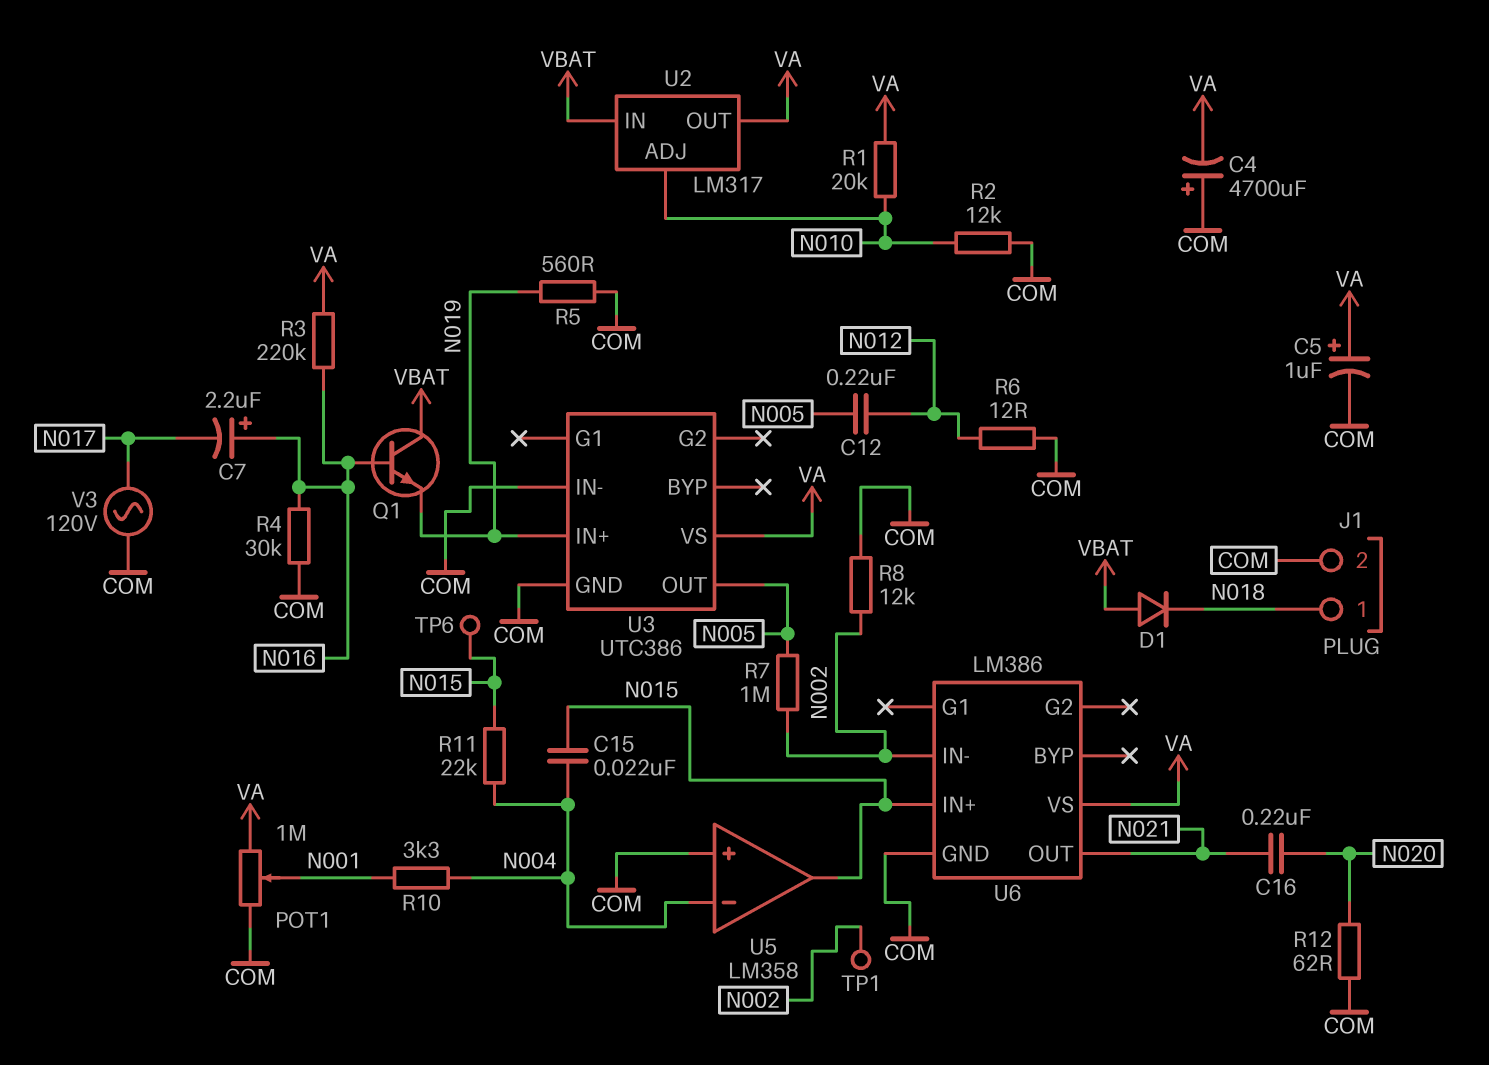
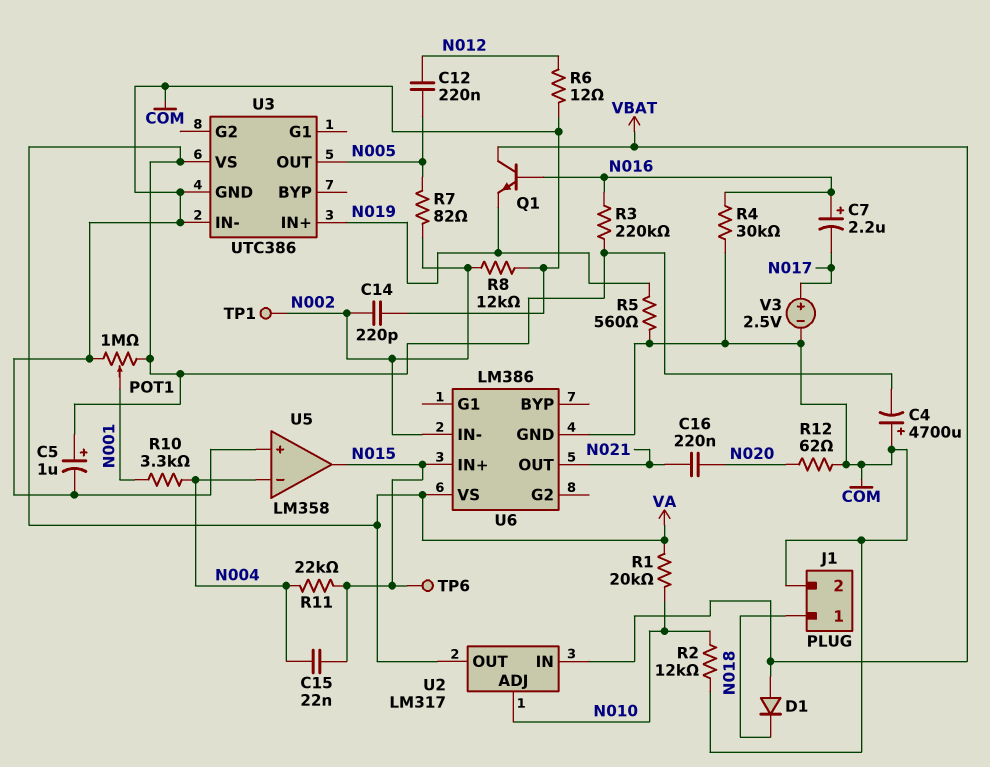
C14: none -> 220pF (COM, N002)
R7: 1M (N002, N005) -> 82 (N002, N005)
V3: AC 120V (COM, N017) -> 2.5V (plus N017, minus COM)

